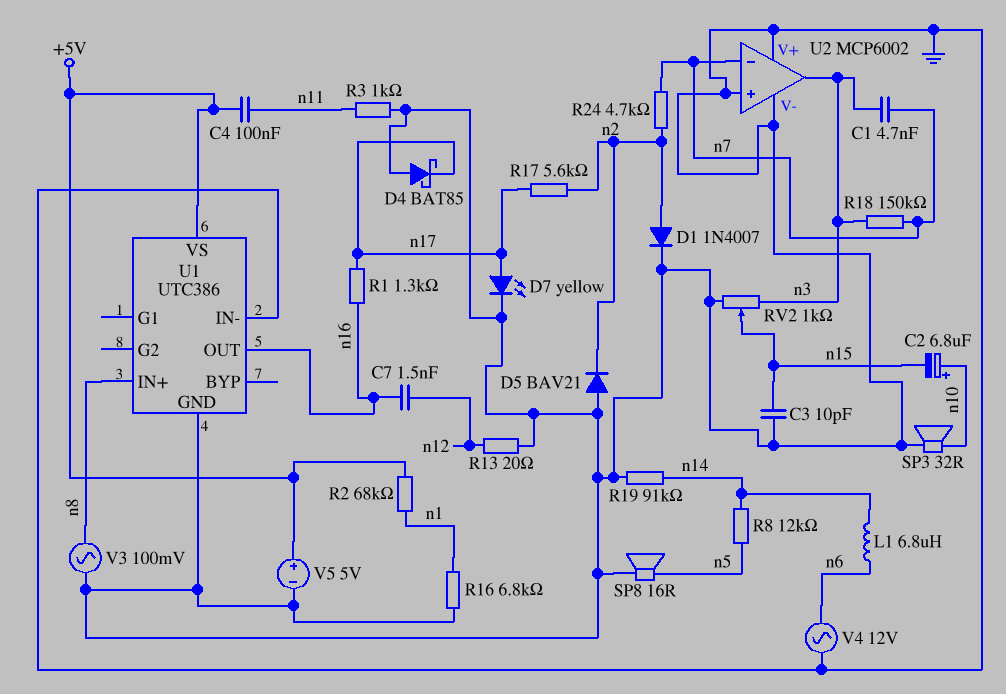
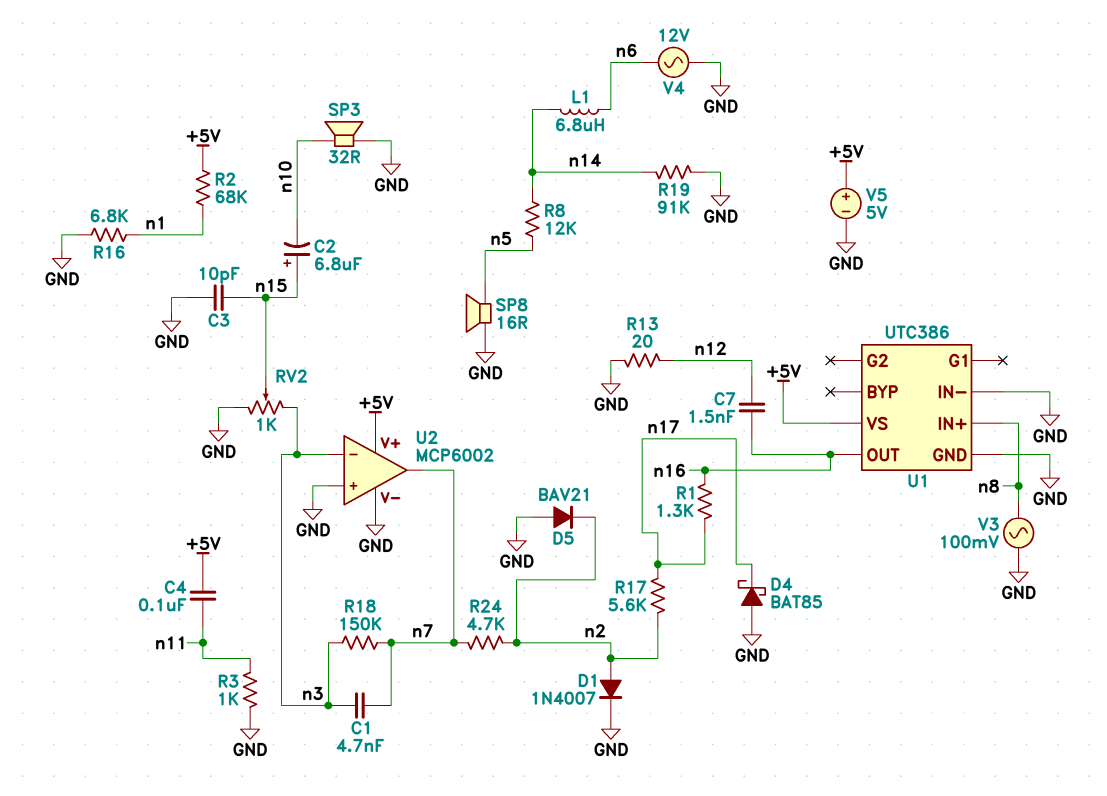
C2: 6.8uF (plus n10, minus n15) -> 6.8uF (plus n15, minus n10)
D7: LED yellow (A n17, K GND) -> none
U2 pin V+: GND -> +5V
U2 pin in-: n7 -> n3
U2 pin out: n3 -> n7

